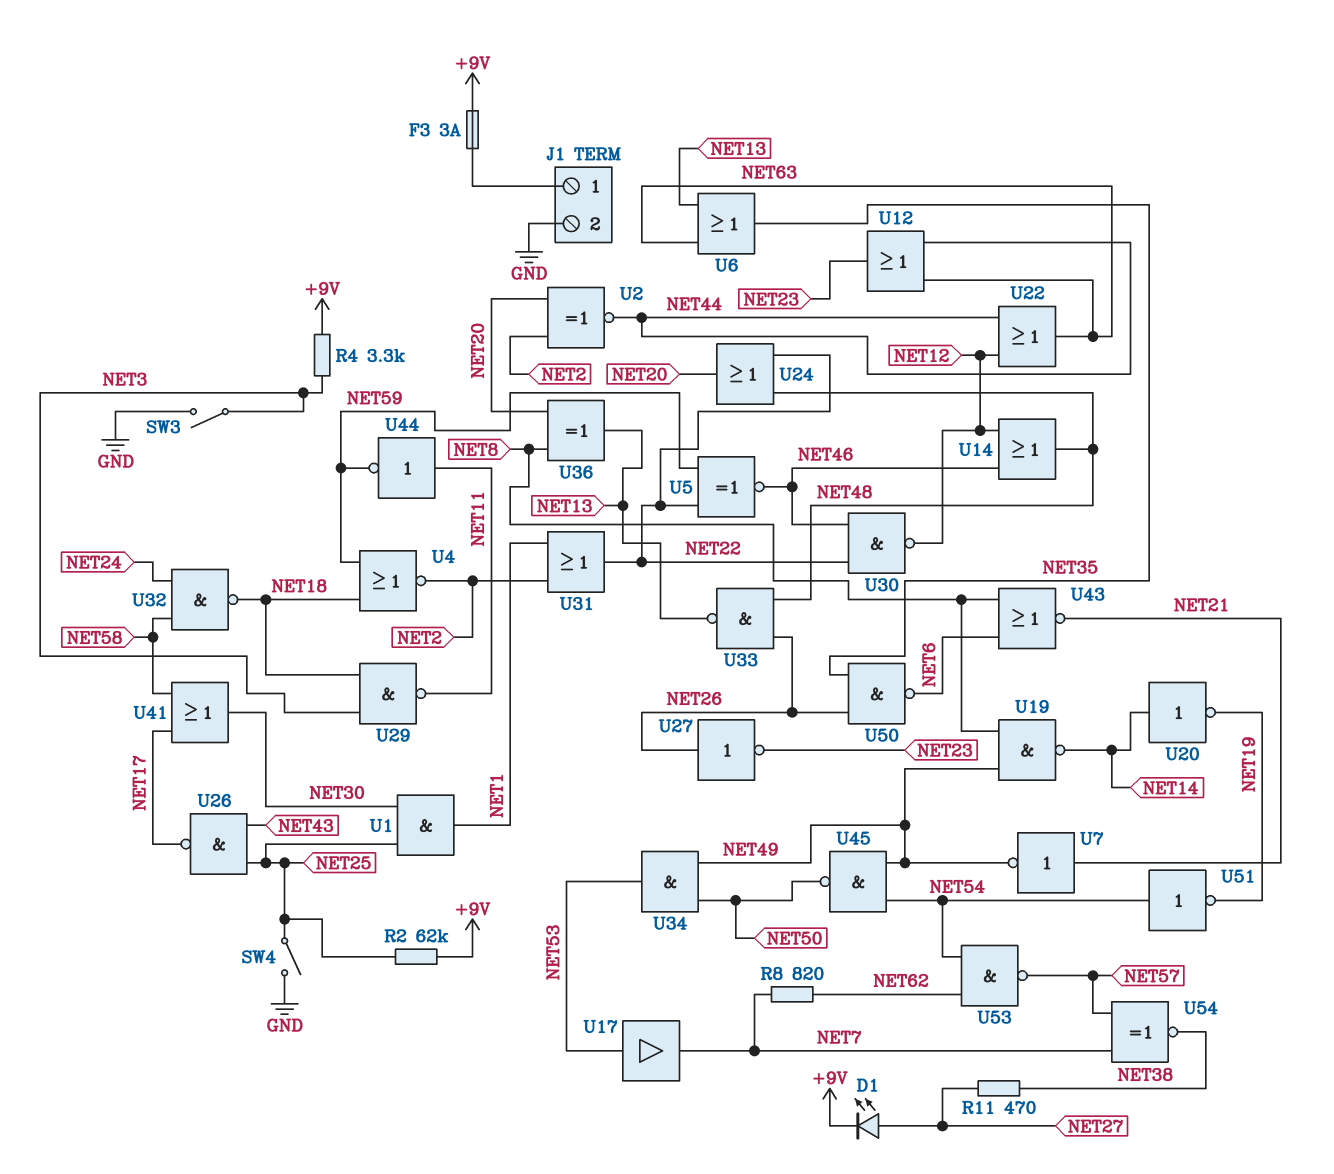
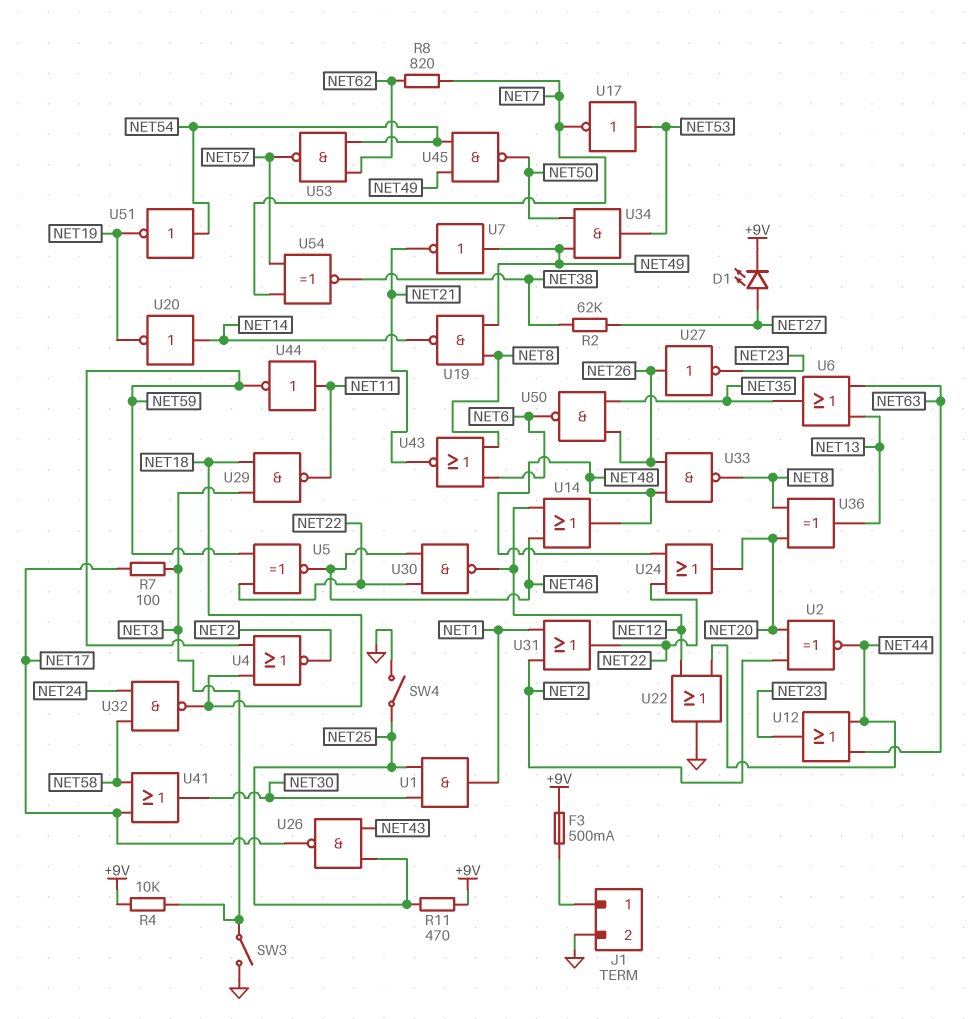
F3: 3A (+9V, J1/1) -> 500mA (+9V, J1/1)
R2: 62k (+9V, NET25) -> 62k (NET27, NET38)
R4: 3.3k (+9V, NET3) -> 10k (+9V, NET3)
R7: none -> 100 (NET3, NET17)
R11: 470 (NET27, NET38) -> 470 (+9V, NET25)
U7: NOT (in NET21, out NET49) -> NOT (in NET49, out NET21)
U17: buffer (in NET53, out NET7) -> NOT (in NET53, out NET7)
U22: OR (in NET12, in NET44, out NET63) -> OR (in NET12, in NET44, out GND)
U33: NAND (in NET26, in NET48, out NET13) -> NAND (in NET26, in NET48, out NET8)

